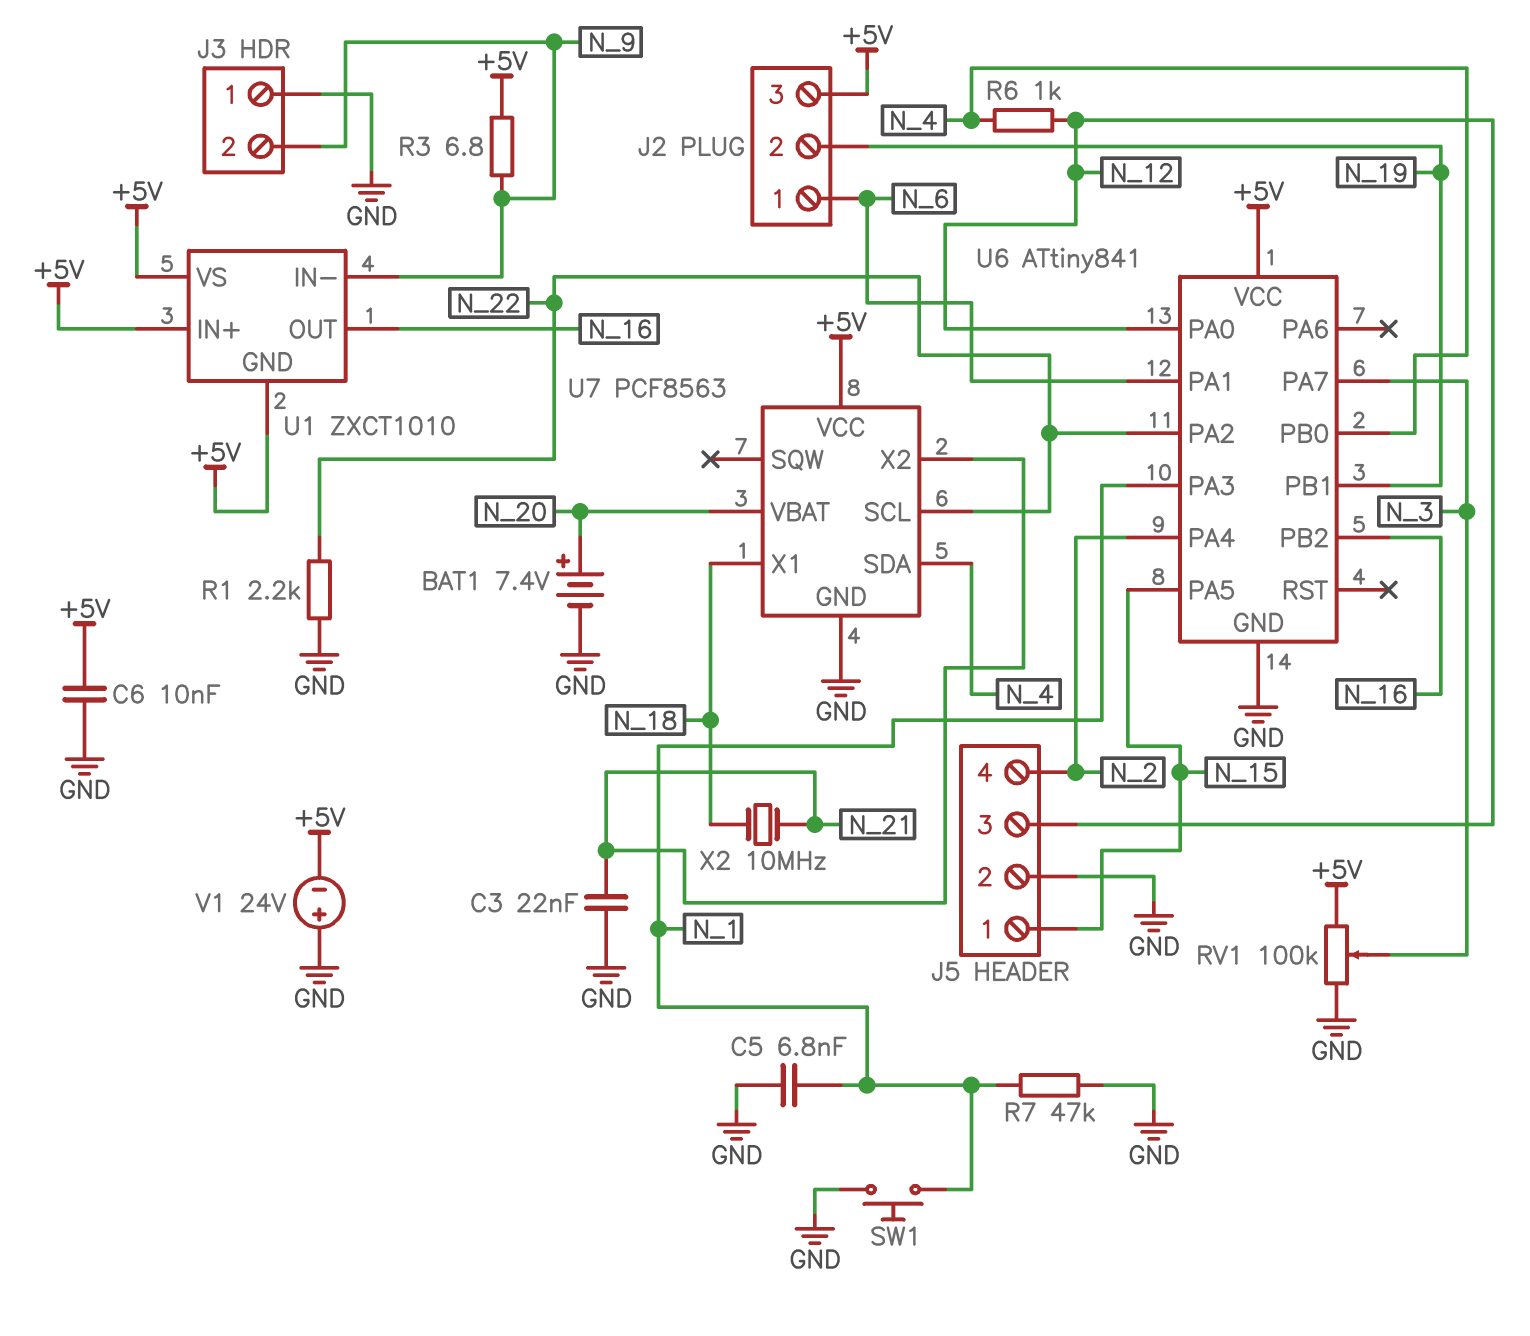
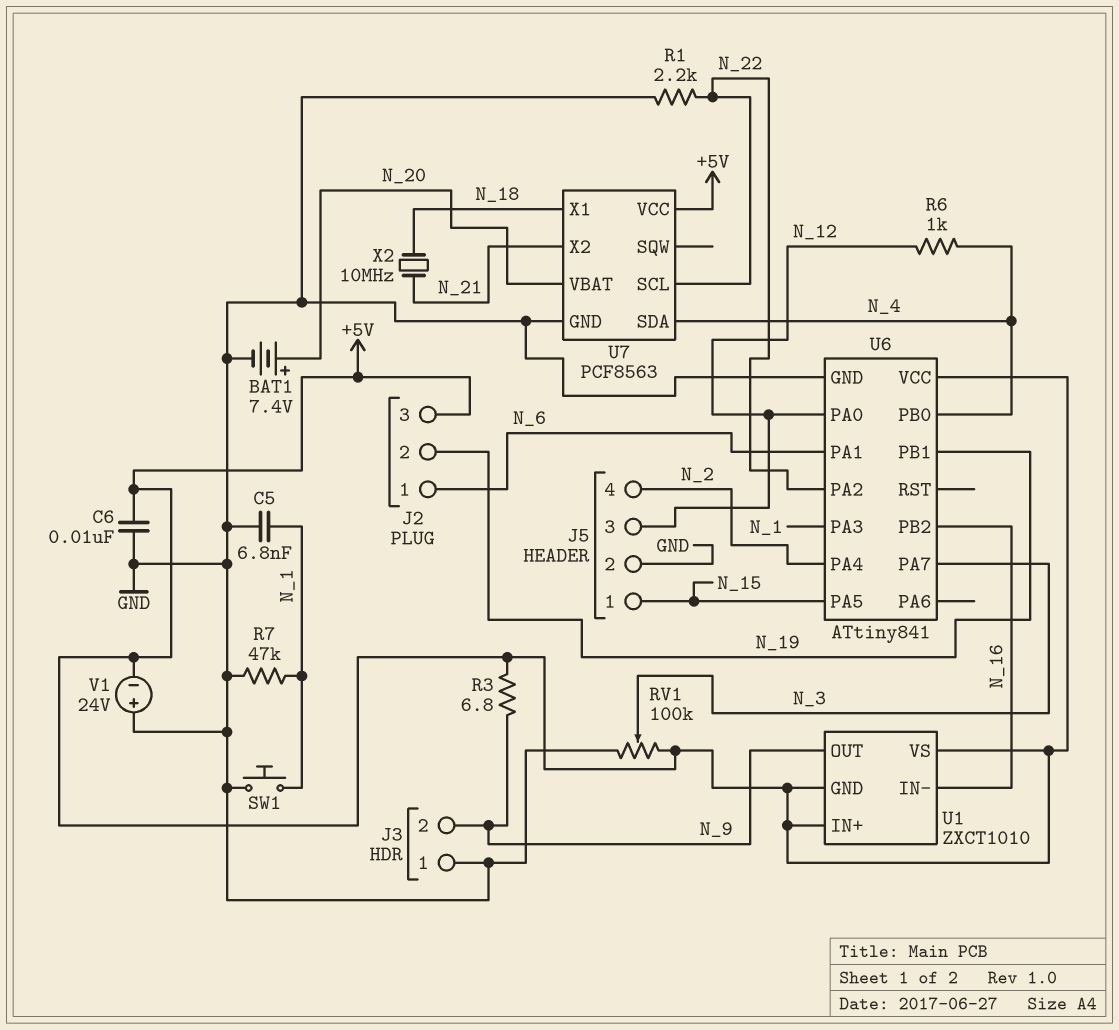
C3: 22nF (GND, N_21) -> none
U1 pin IN-: N_9 -> N_16
U1 pin OUT: N_16 -> N_9

